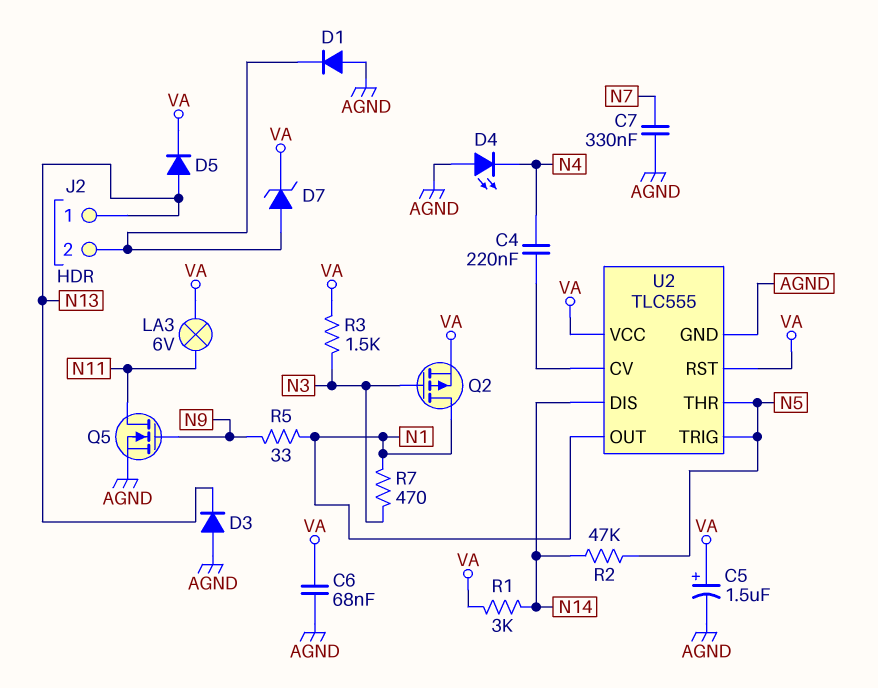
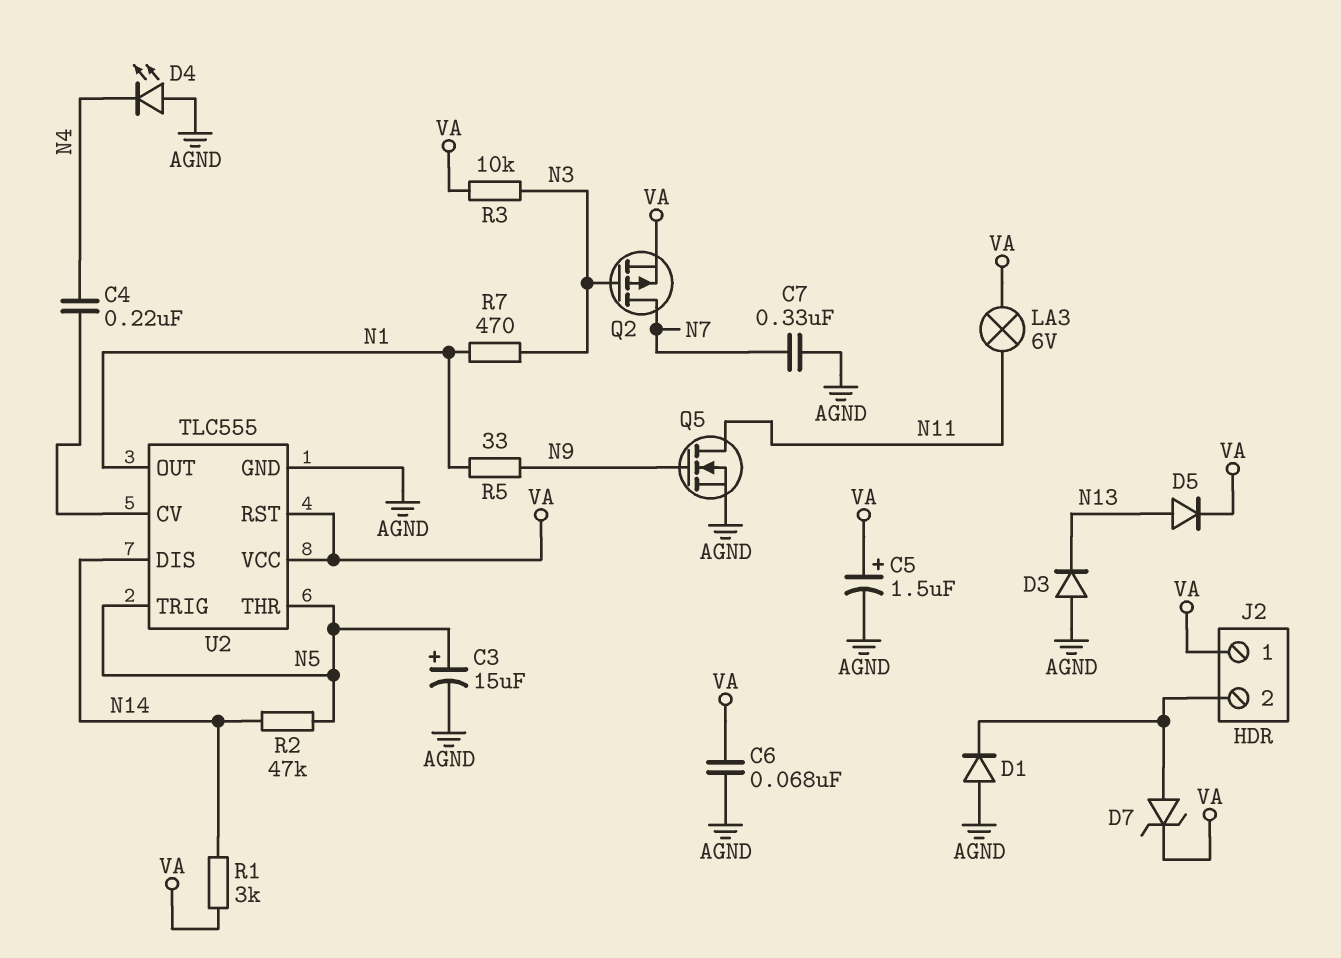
C3: none -> 15uF (plus N5, minus AGND)
J2 pin 1: N13 -> VA
Q2: PMOS (G N3, D N1, S VA) -> PMOS (G N3, D N7, S VA)
R3: 1.5k (N3, VA) -> 10k (N3, VA)

